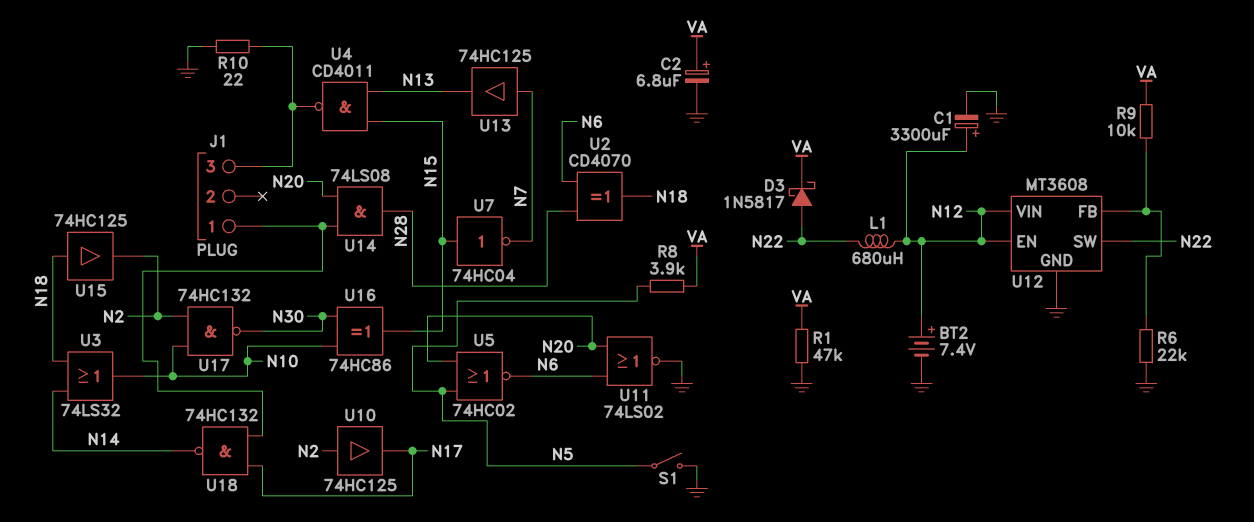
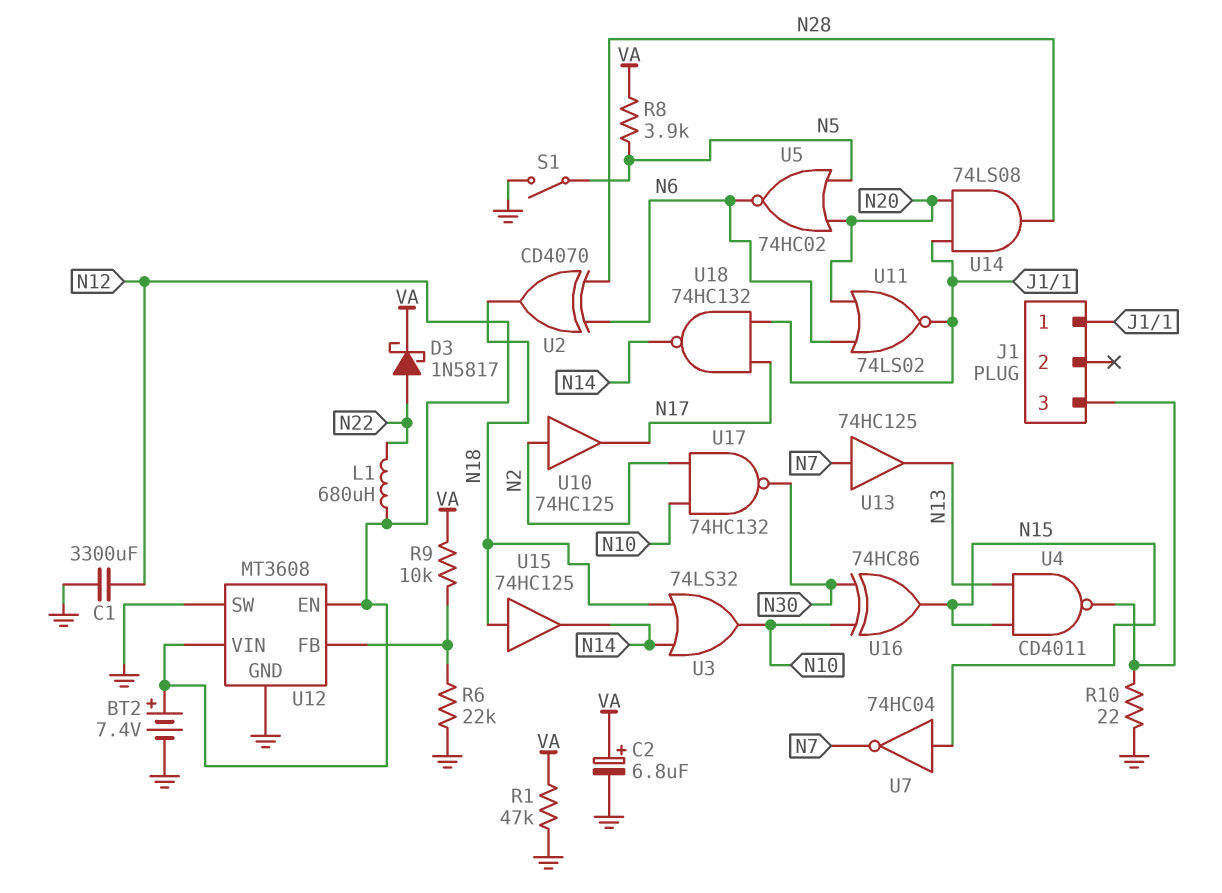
C1: 3300uF (plus N12, minus GND) -> 3300uF (GND, N12)
U11: NOR 74LS02 (in N6, in N20, out GND) -> NOR 74LS02 (in N6, in N20, out J1/1)
U12 pin SW: N22 -> GND
U15: buffer 74HC125 (in N18, out N2) -> buffer 74HC125 (in N18, out N14)

